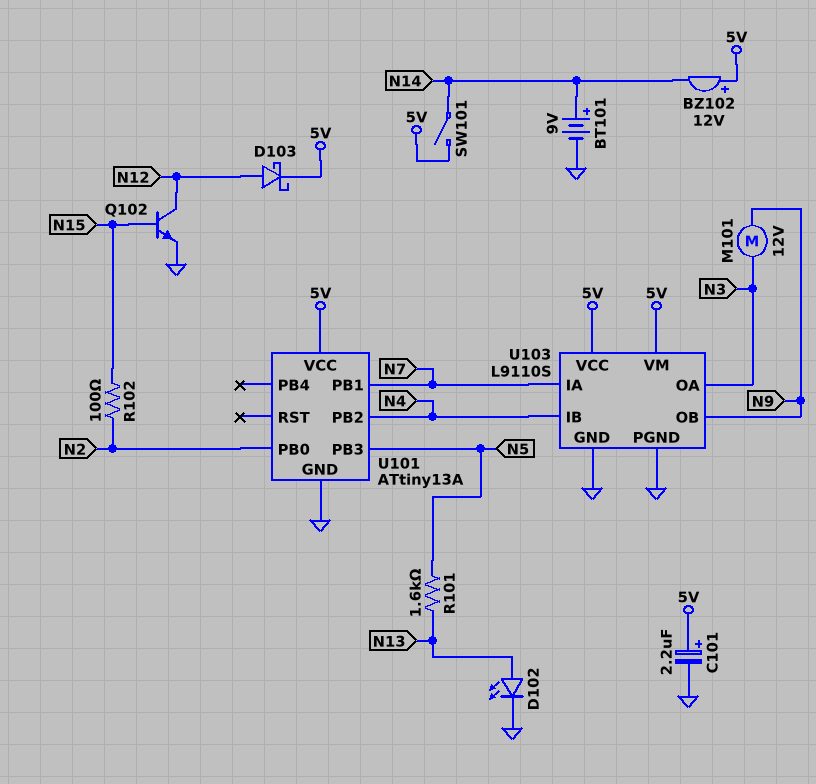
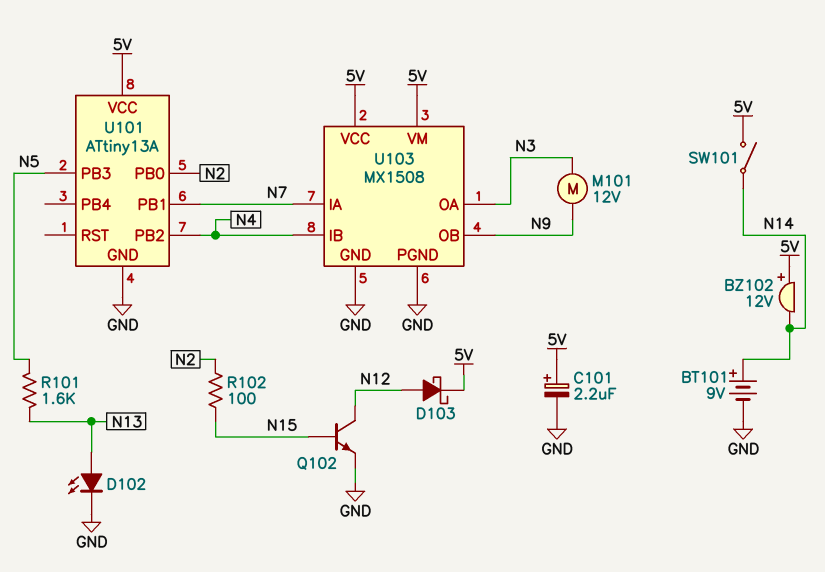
U103: L9110S -> MX1508

